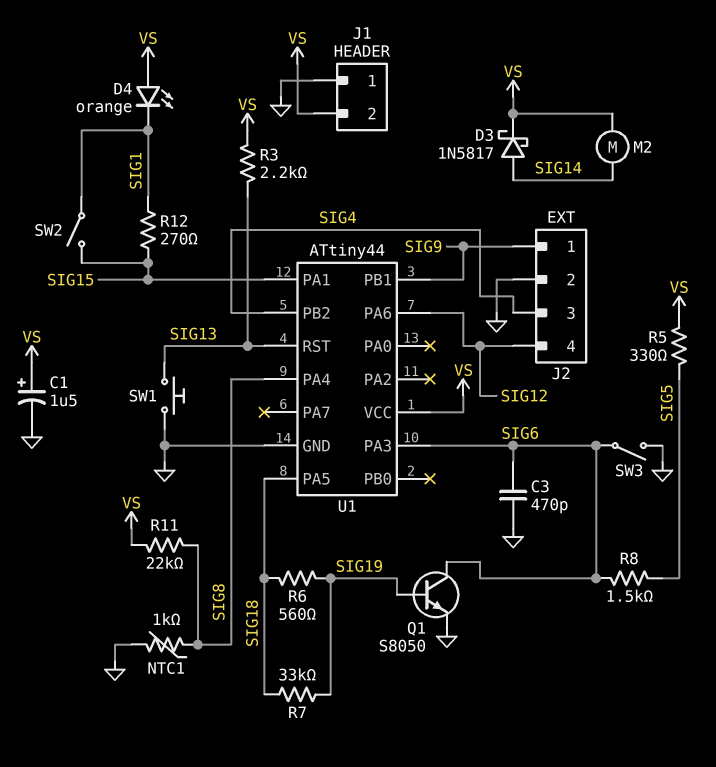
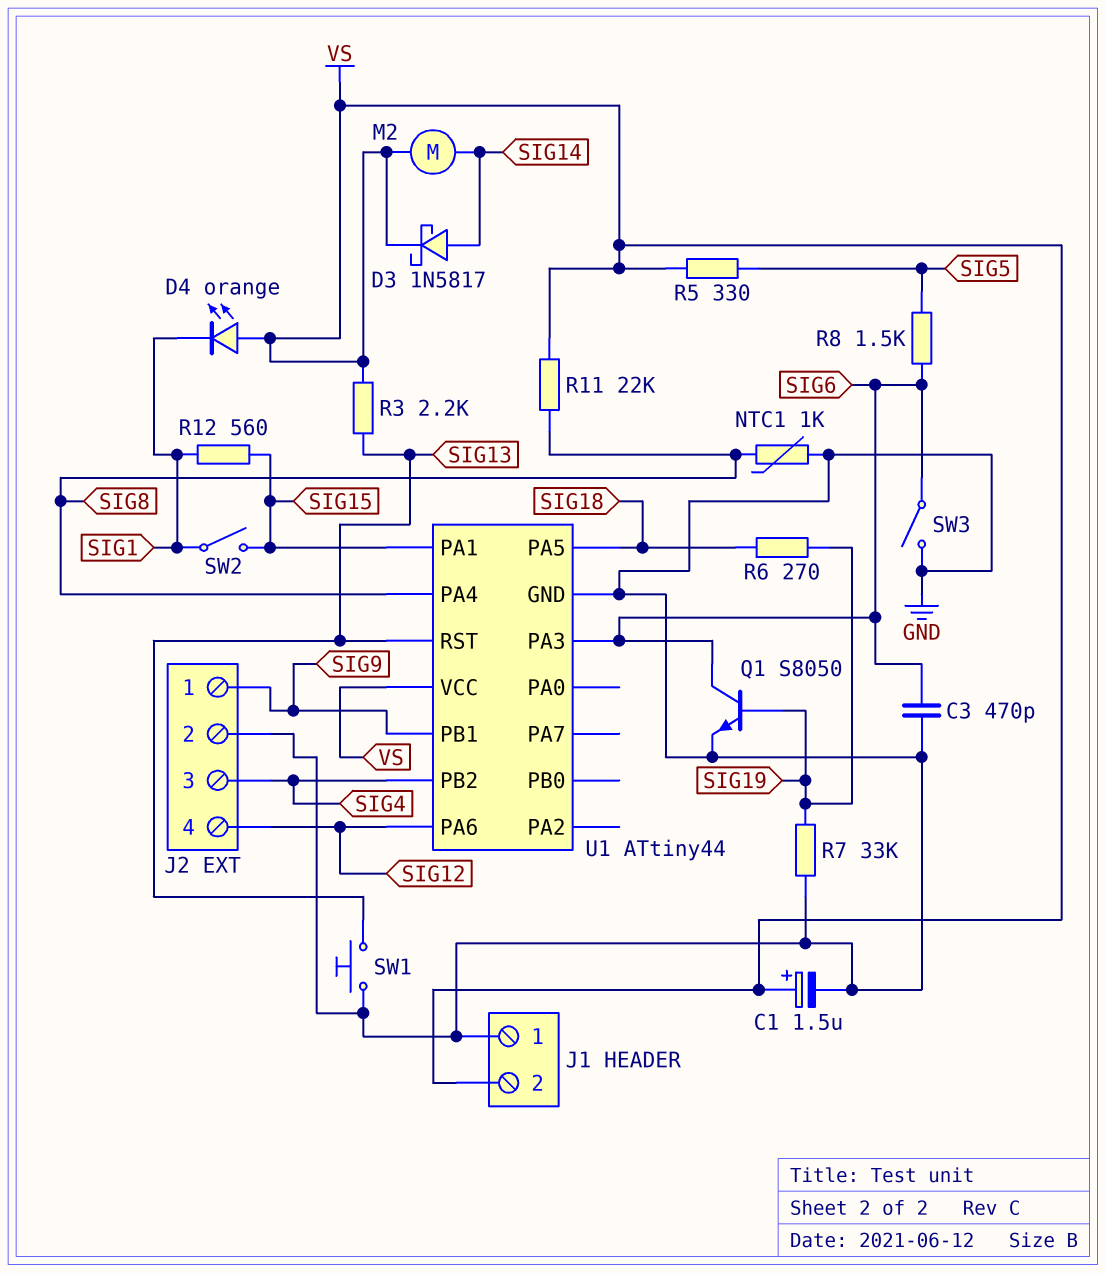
R6: 560 (SIG18, SIG19) -> 270 (SIG18, SIG19)
R7: 33k (SIG18, SIG19) -> 33k (GND, SIG19)
R12: 270 (SIG1, SIG15) -> 560 (SIG1, SIG15)

